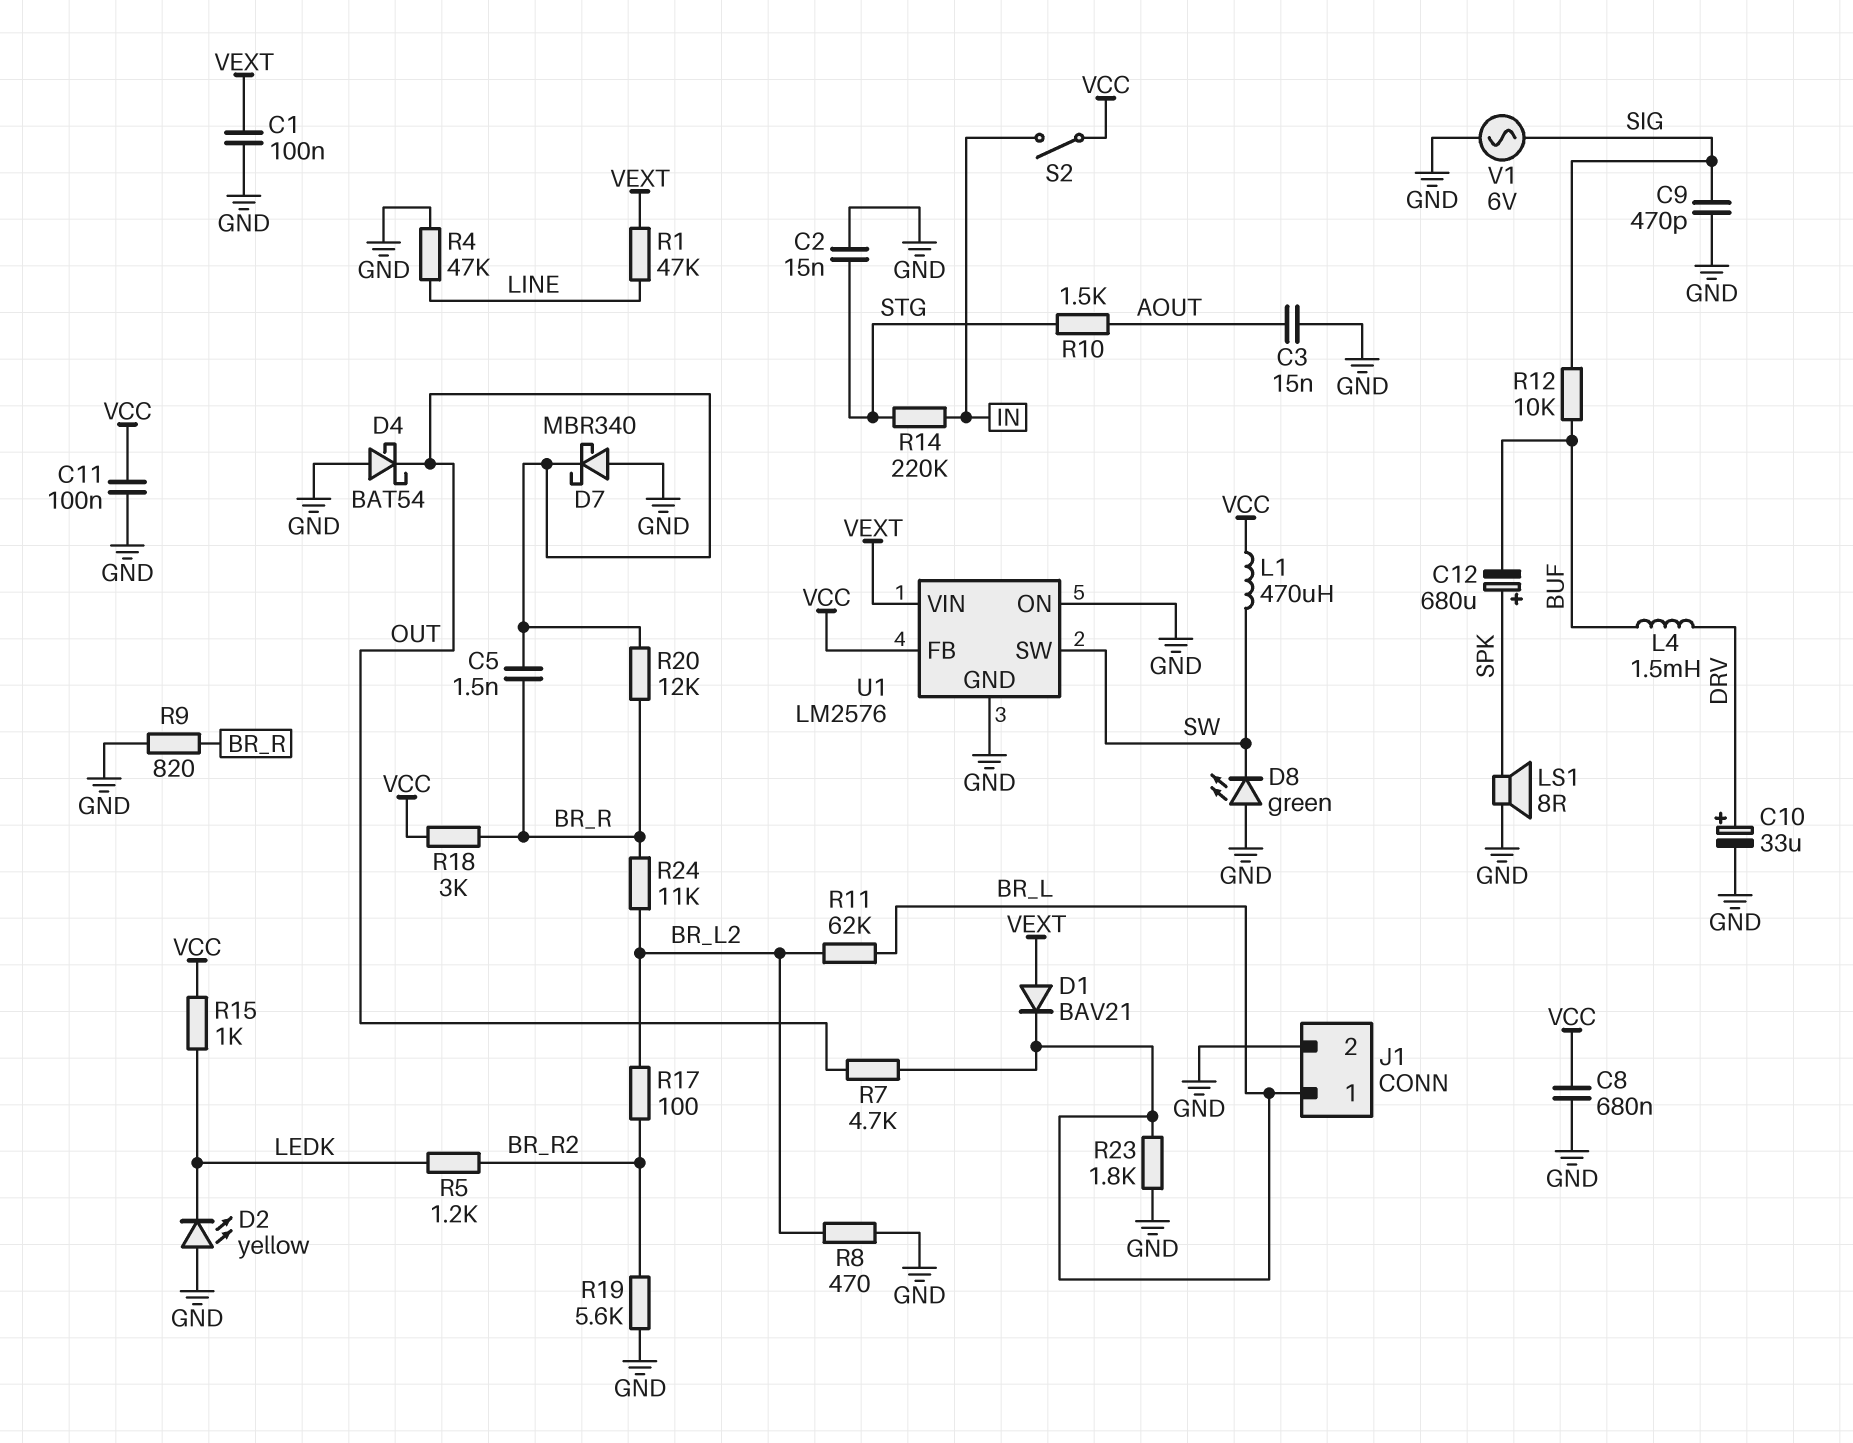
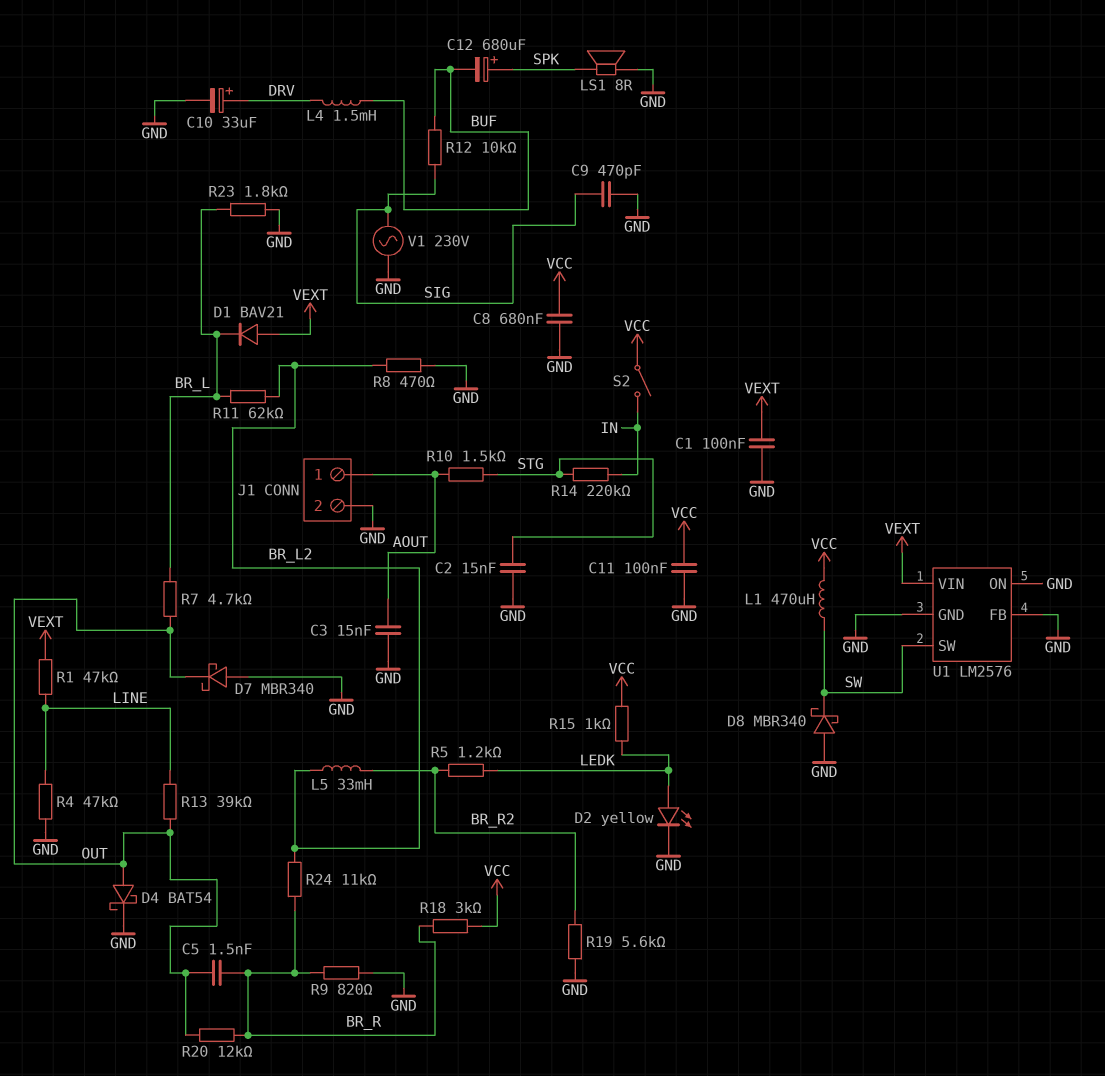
D2: LED yellow (A GND, K LEDK) -> LED yellow (A LEDK, K GND)
D4: schottky BAT54 (A GND, K OUT) -> schottky BAT54 (A OUT, K GND)
D8: LED green (A GND, K SW) -> schottky MBR340 (A GND, K SW)
J1 pin 1: BR_L -> AOUT
L5: none -> 33mH (BR_L2, BR_R2)
R13: none -> 39k (LINE, OUT)
R17: 100 (BR_L2, BR_R2) -> none
U1 pin FB: VCC -> GND
V1: AC 6V (GND, SIG) -> AC 230V (GND, SIG)

